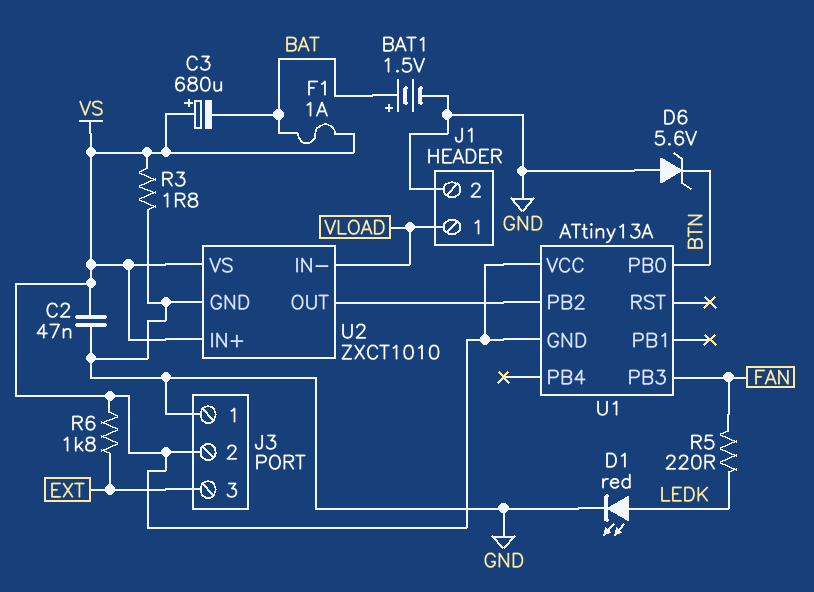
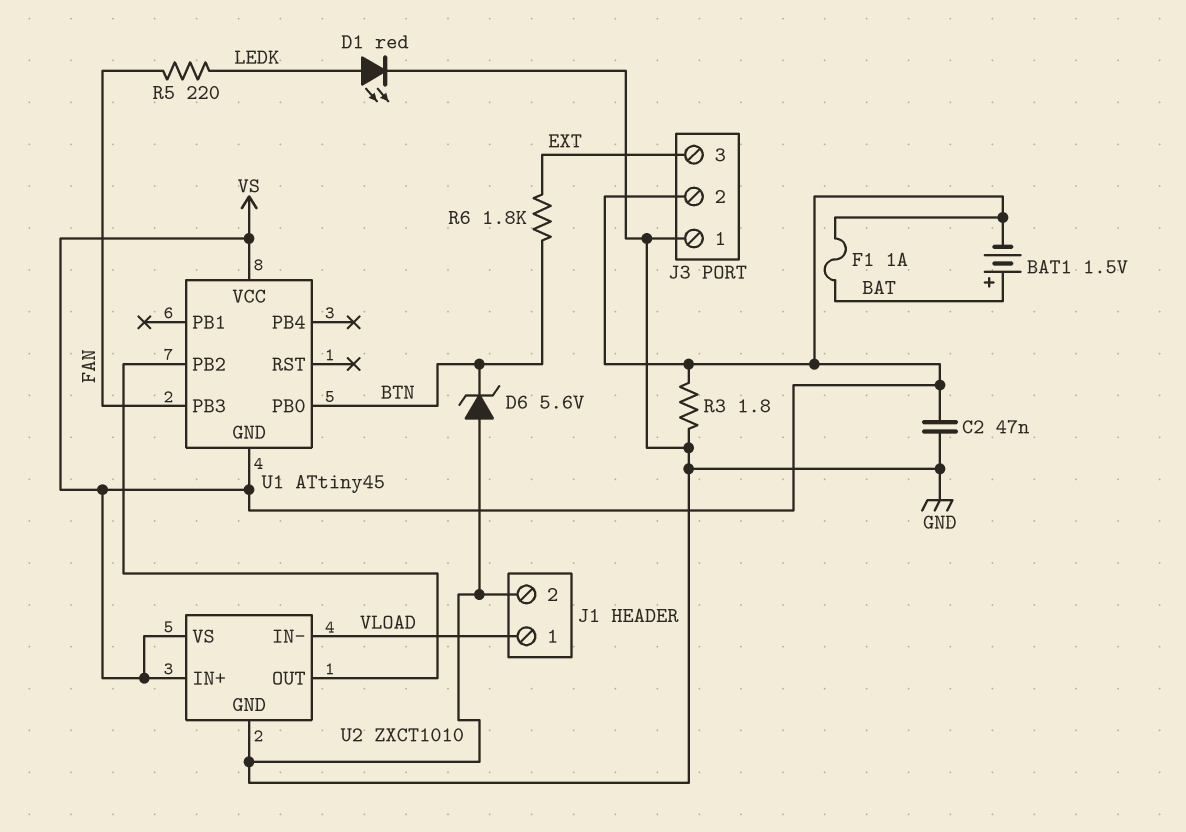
BAT1: 1.5V (plus BAT, minus GND) -> 1.5V (plus BAT, minus VS)
C3: 680uF (plus VS, minus BAT) -> none
R6: 1.8k (EXT, VS) -> 1.8k (BTN, EXT)
U1: ATtiny13A -> ATtiny45

